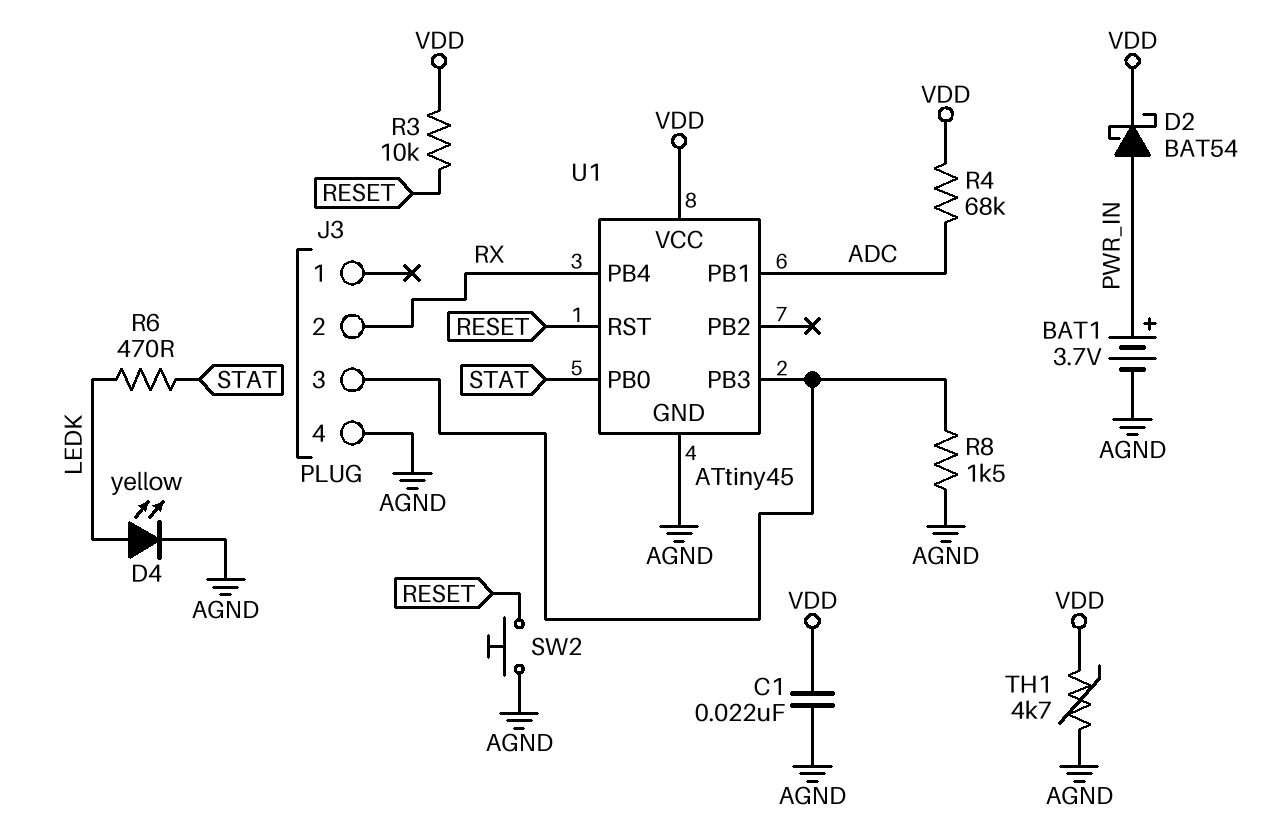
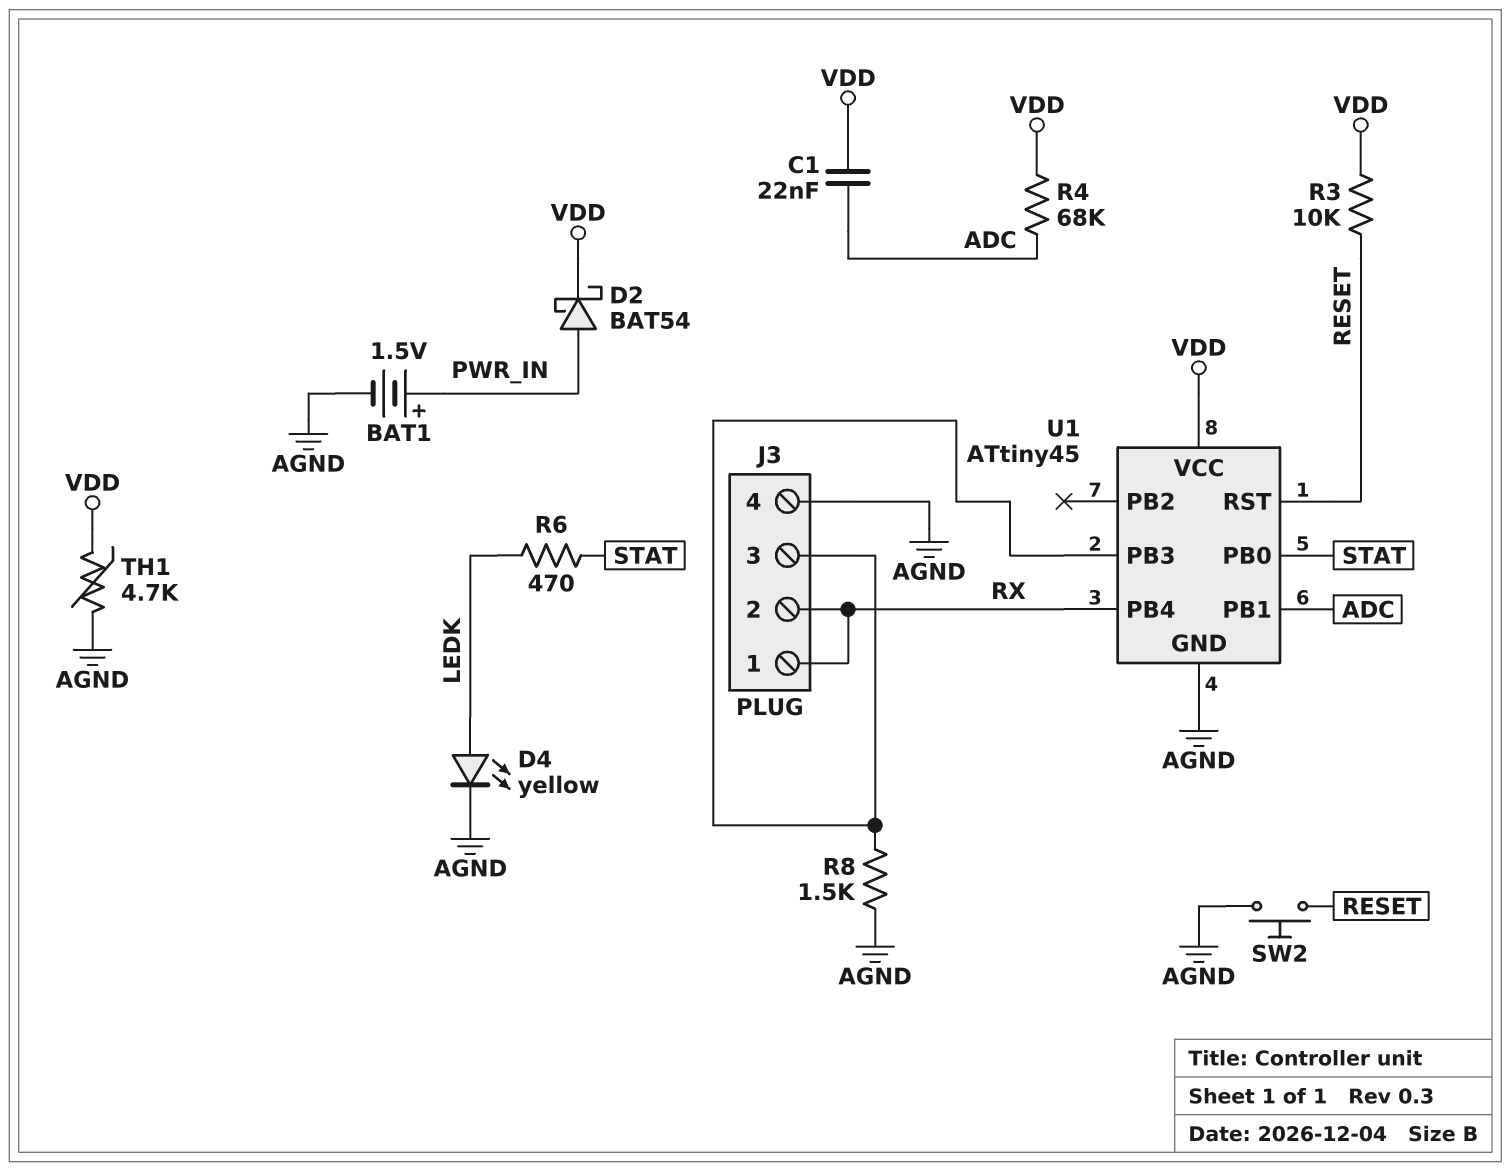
BAT1: 3.7V (plus PWR_IN, minus AGND) -> 1.5V (plus PWR_IN, minus AGND)
C1: 22nF (AGND, VDD) -> 22nF (ADC, VDD)
J3 pin 1: none -> RX

